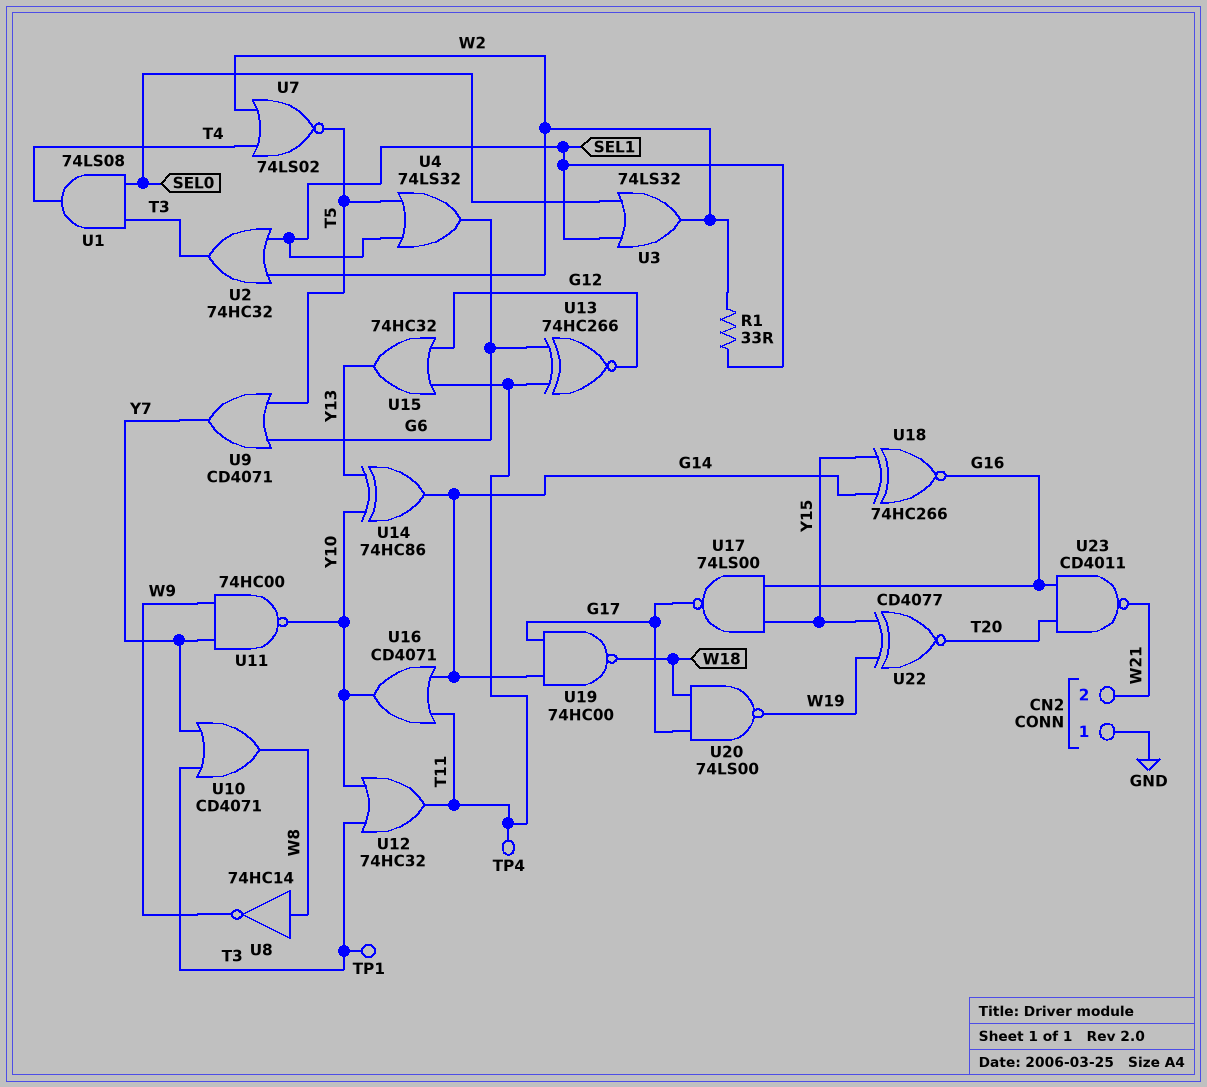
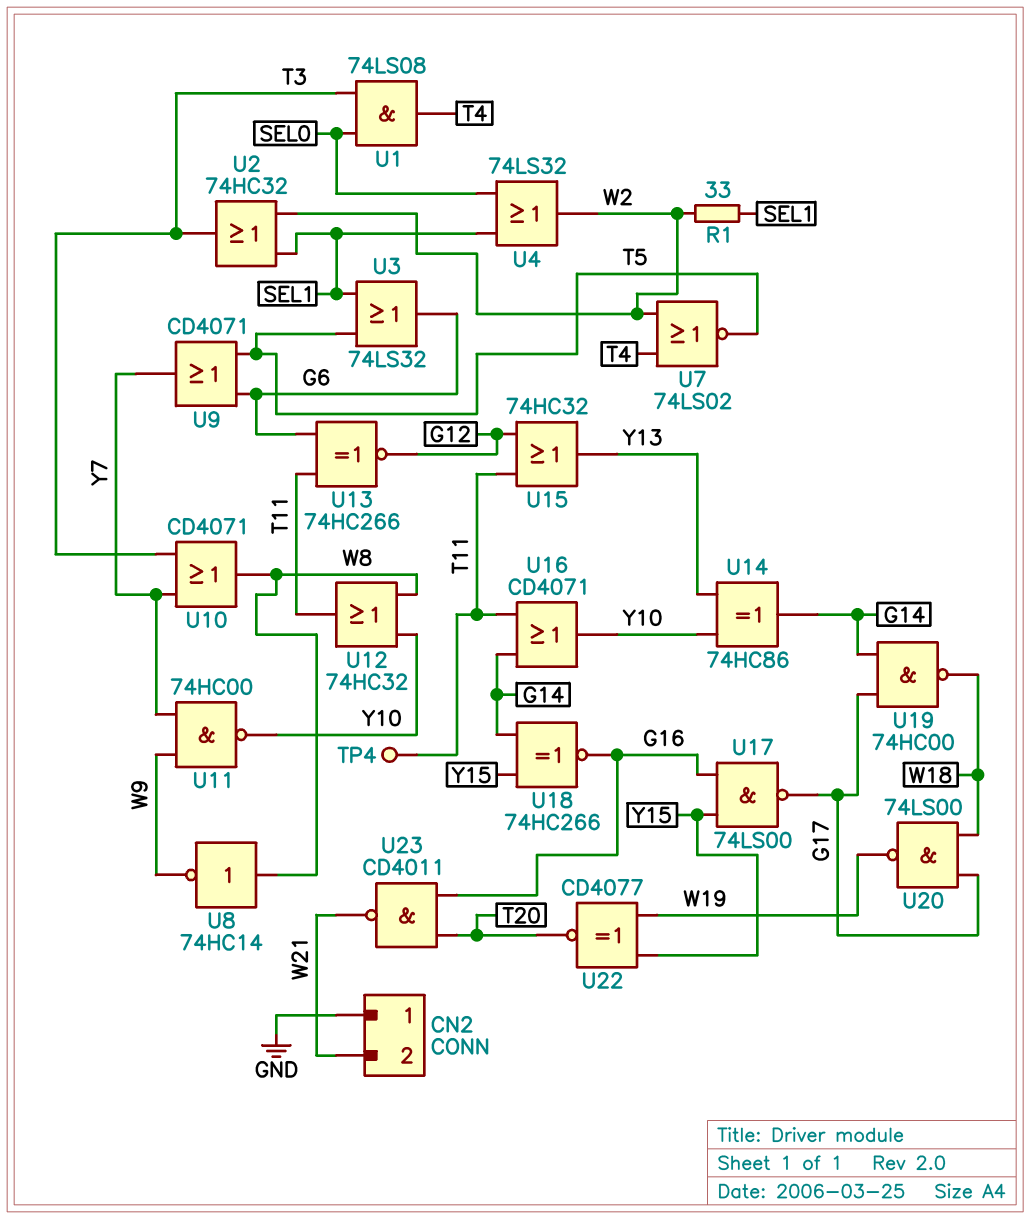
TP1: test point (T3) -> none
U3: OR 74LS32 (in SEL0, in SEL1, out W2) -> OR 74LS32 (in SEL1, in T5, out G6)
U4: OR 74LS32 (in SEL1, in T5, out G6) -> OR 74LS32 (in SEL0, in SEL1, out W2)
U12: OR 74HC32 (in T3, in Y10, out T11) -> OR 74HC32 (in W8, in Y10, out T11)

